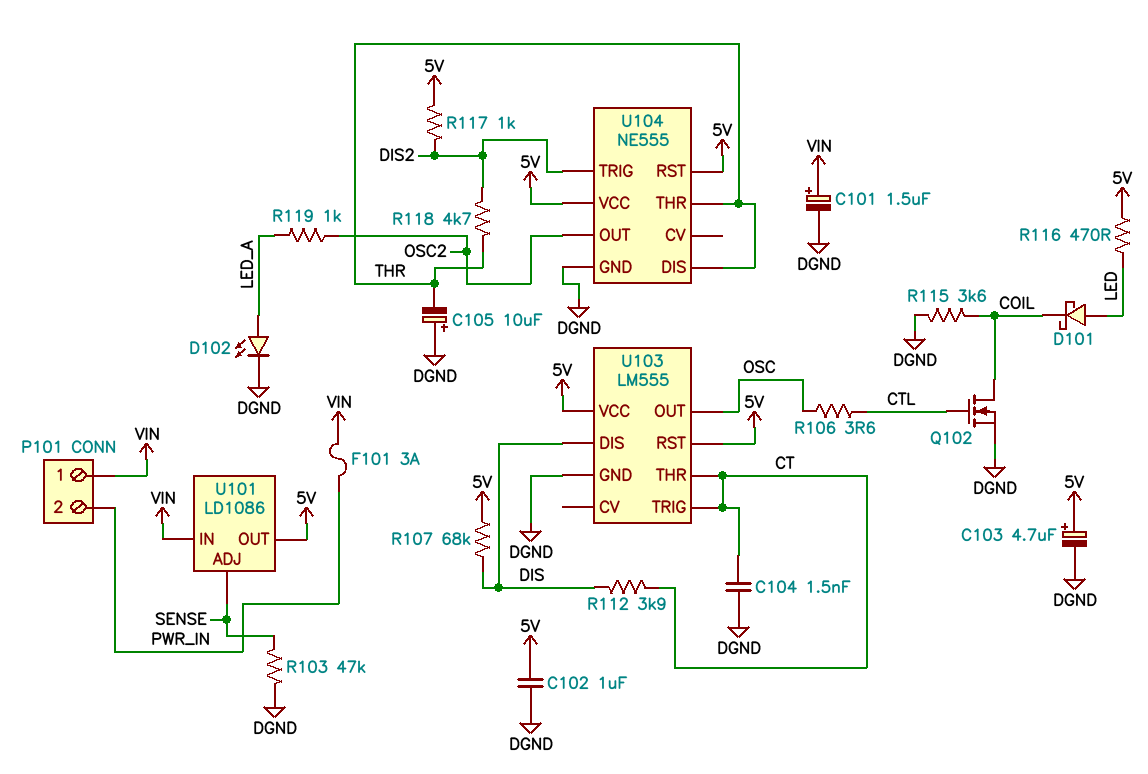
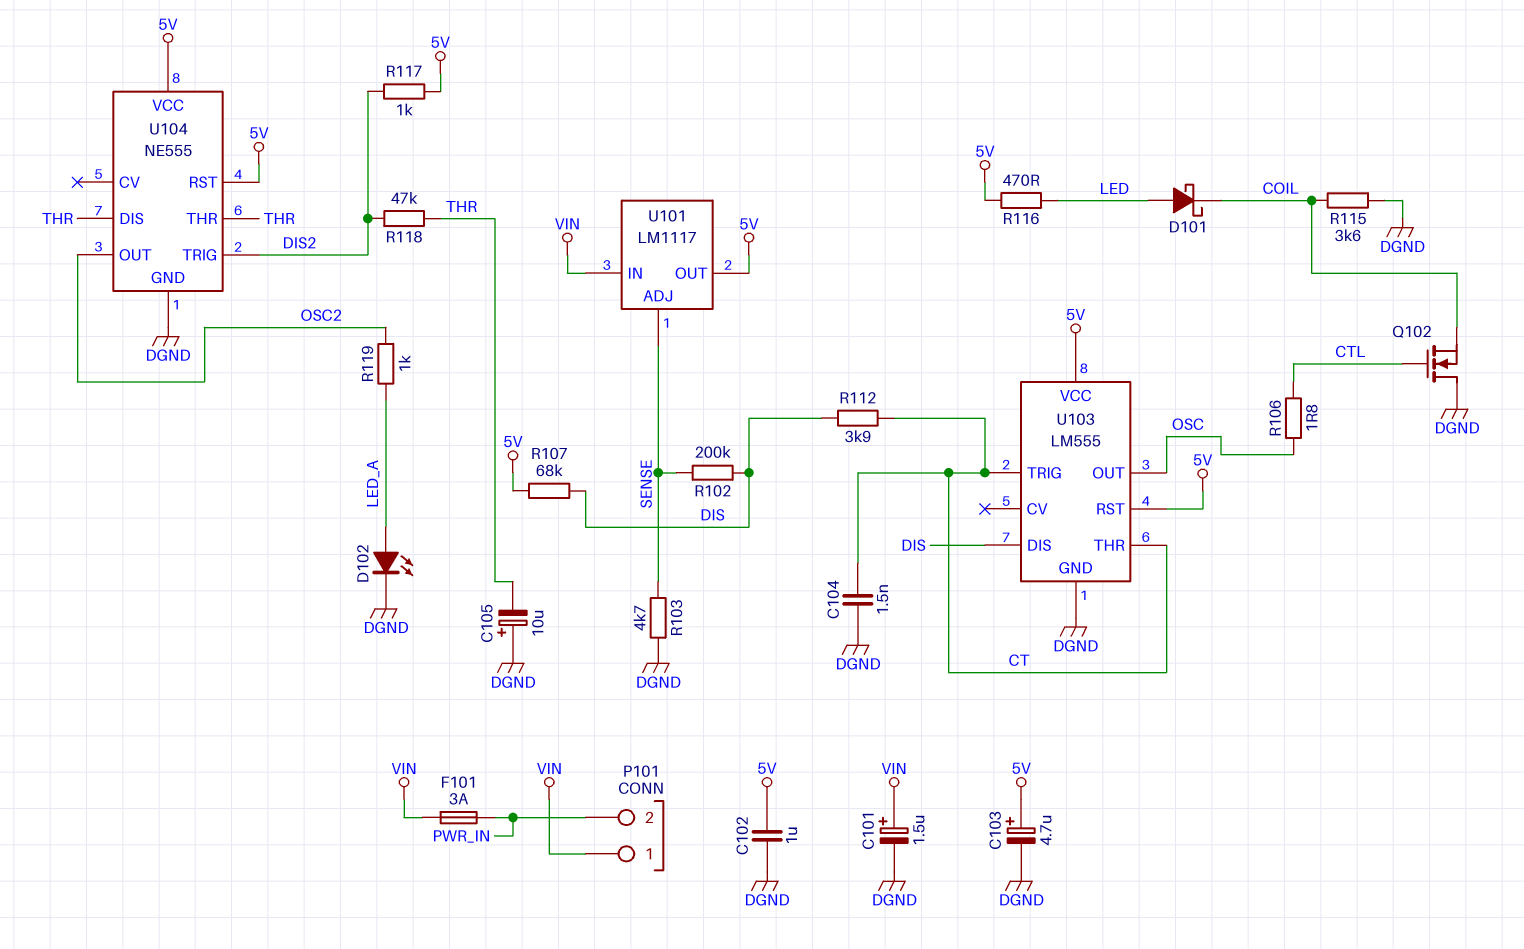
Q102: NMOS (G CTL, D COIL, S DGND) -> NMOS (G CTL, D DGND, S COIL)
R102: none -> 200k (DIS, SENSE)
R103: 47k (DGND, SENSE) -> 4.7k (DGND, SENSE)
R106: 3.6 (CTL, OSC) -> 1.8 (CTL, OSC)
R118: 4.7k (DIS2, THR) -> 47k (DIS2, THR)
U101: LD1086 -> LM1117

